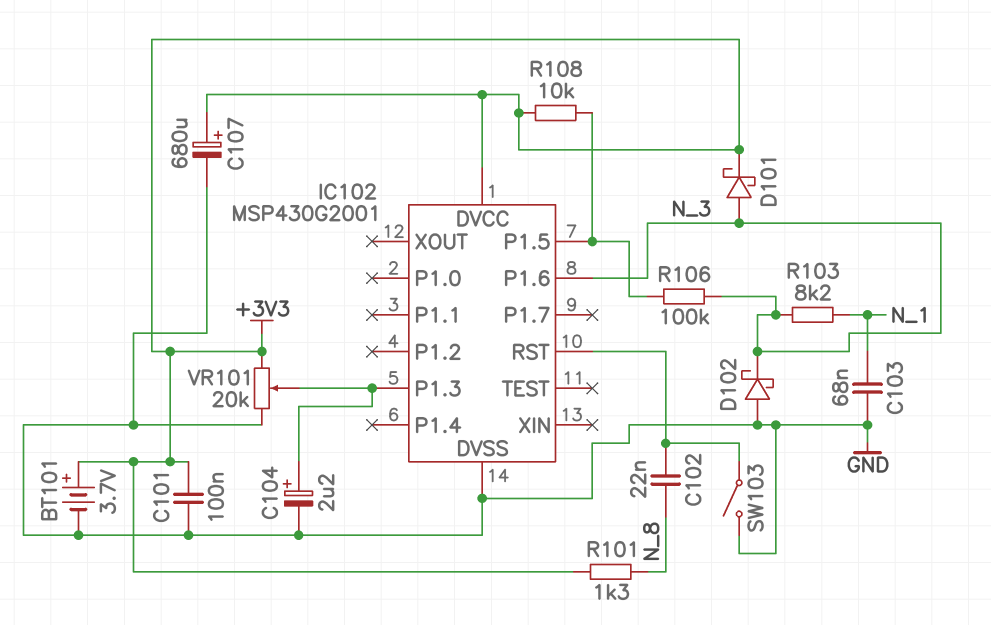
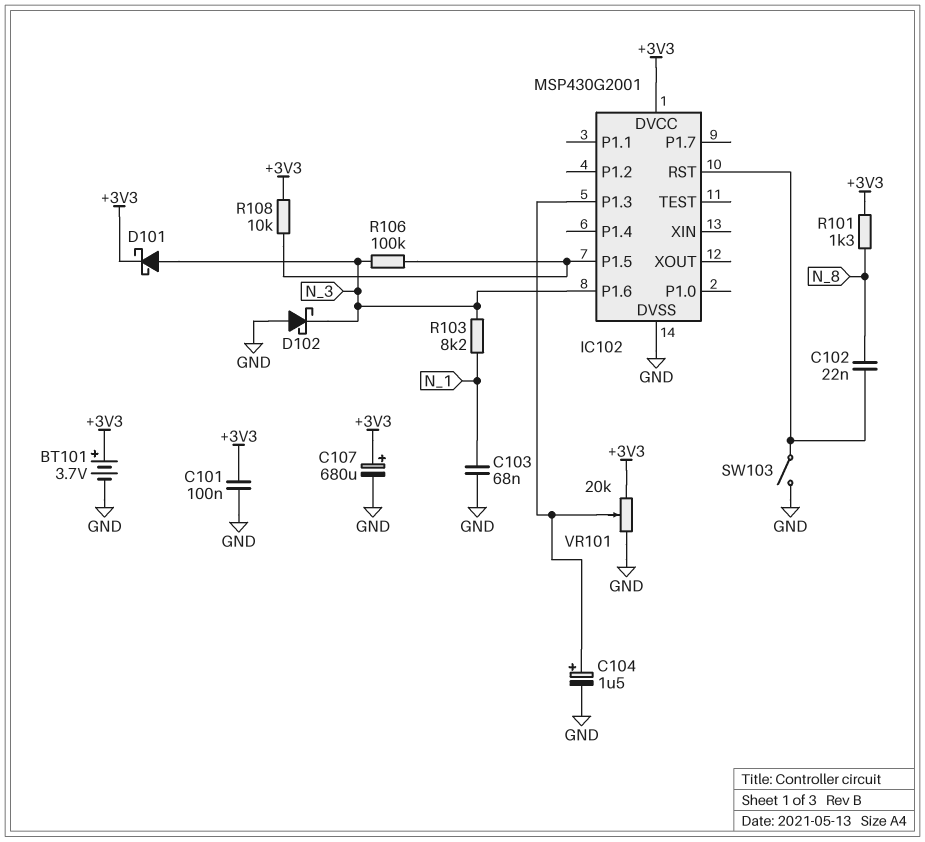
C104: 2.2uF (plus IC102/P1.3, minus GND) -> 1.5uF (plus IC102/P1.3, minus GND)

